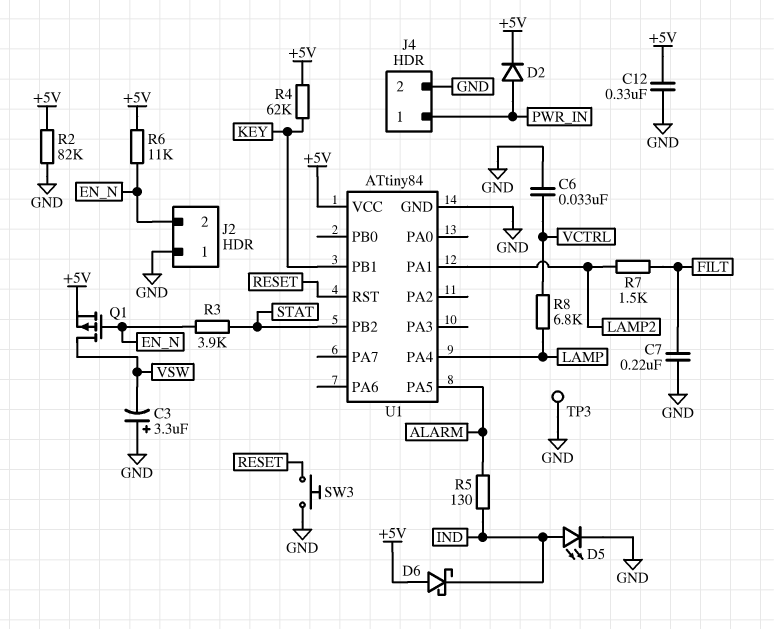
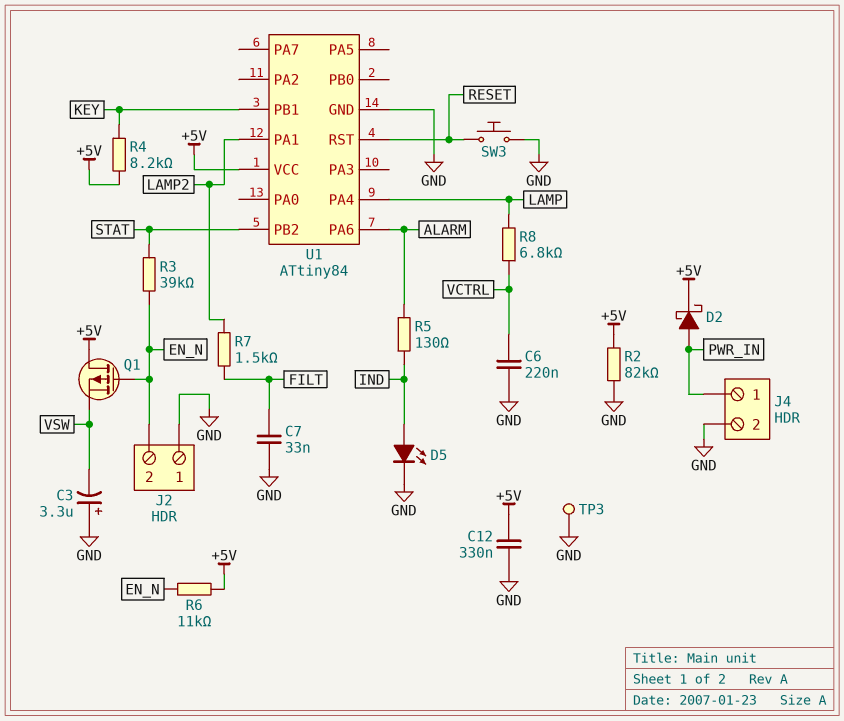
C6: 33nF (GND, VCTRL) -> 220nF (GND, VCTRL)
C7: 220nF (FILT, GND) -> 33nF (FILT, GND)
D2: diode (A PWR_IN, K +5V) -> schottky (A PWR_IN, K +5V)
D6: schottky (A +5V, K IND) -> none
Q1: PMOS (G EN_N, D VSW, S +5V) -> PMOS (G EN_N, D +5V, S VSW)
R3: 3.9k (EN_N, STAT) -> 39k (EN_N, STAT)
R4: 62k (+5V, KEY) -> 8.2k (+5V, KEY)
U1 pin PA5: ALARM -> none
U1 pin PA6: none -> ALARM

